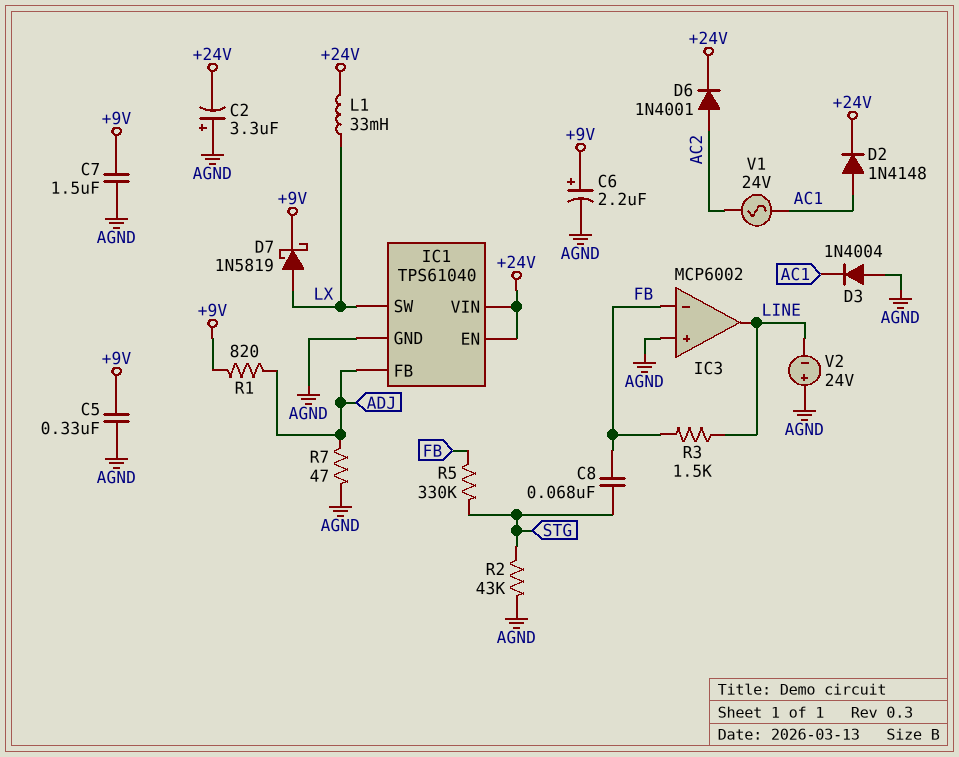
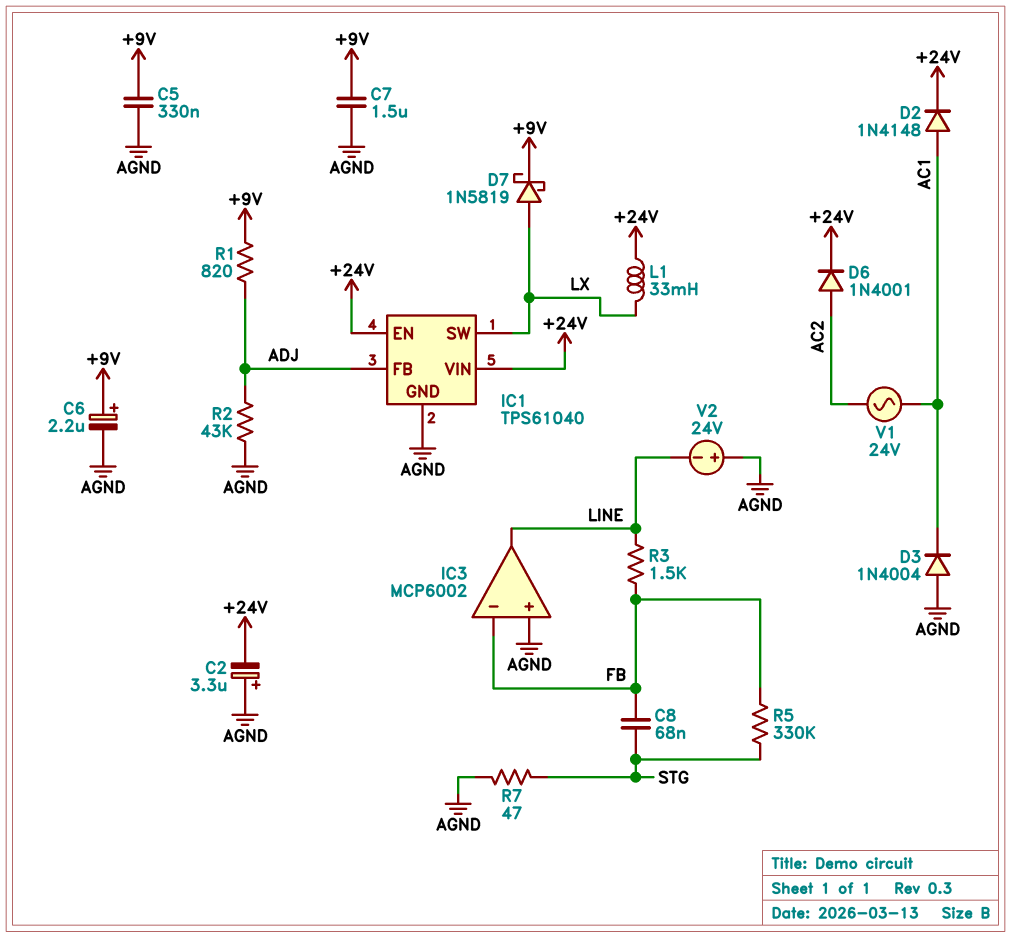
R2: 43k (AGND, STG) -> 43k (ADJ, AGND)
R7: 47 (ADJ, AGND) -> 47 (AGND, STG)

